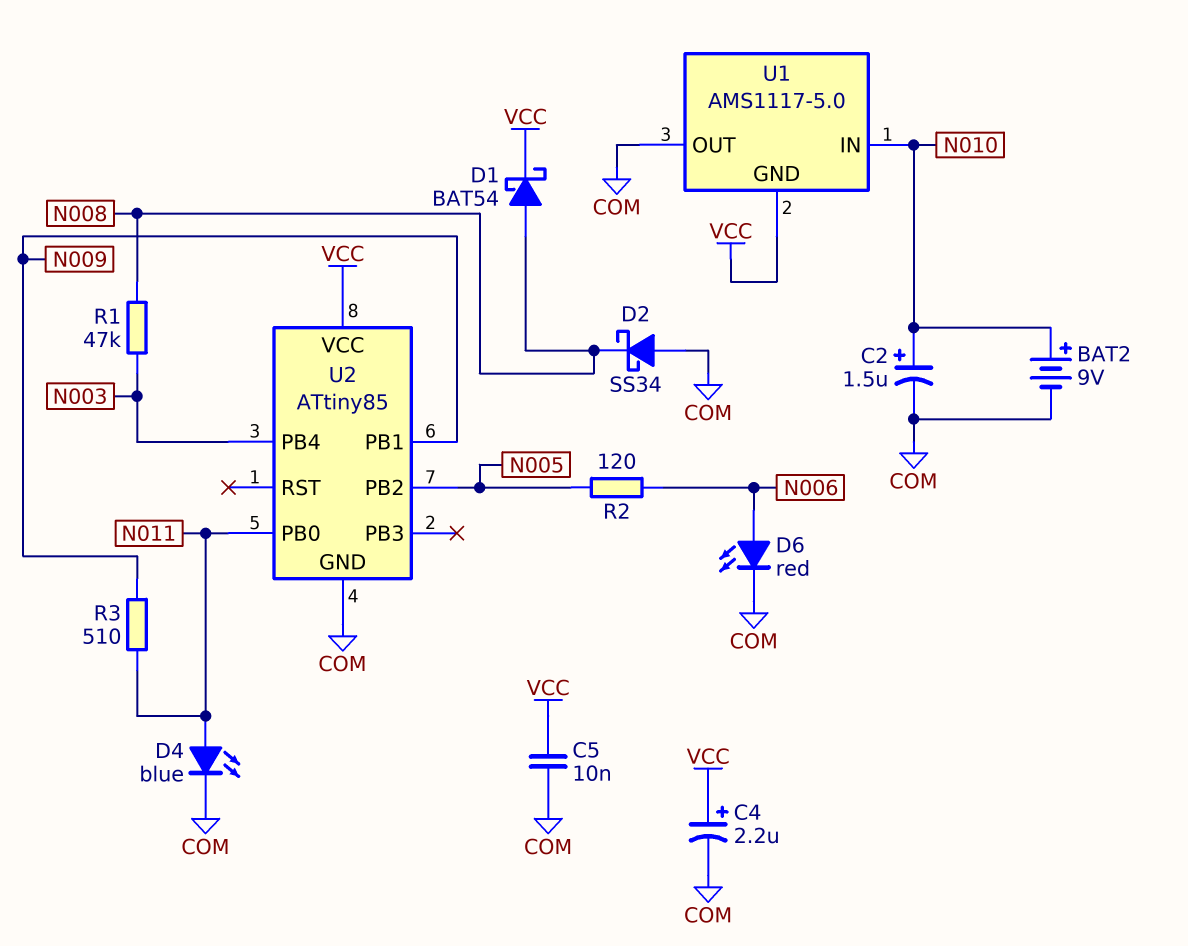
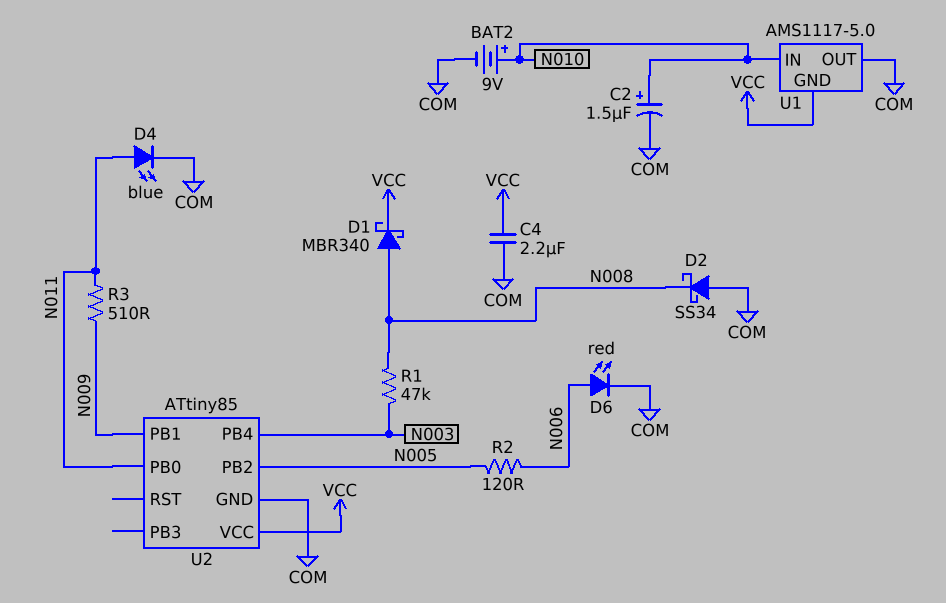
C4: 2.2uF (plus VCC, minus COM) -> 2.2uF (COM, VCC)
C5: 10nF (COM, VCC) -> none
D1: schottky BAT54 (A N008, K VCC) -> schottky MBR340 (A N008, K VCC)

